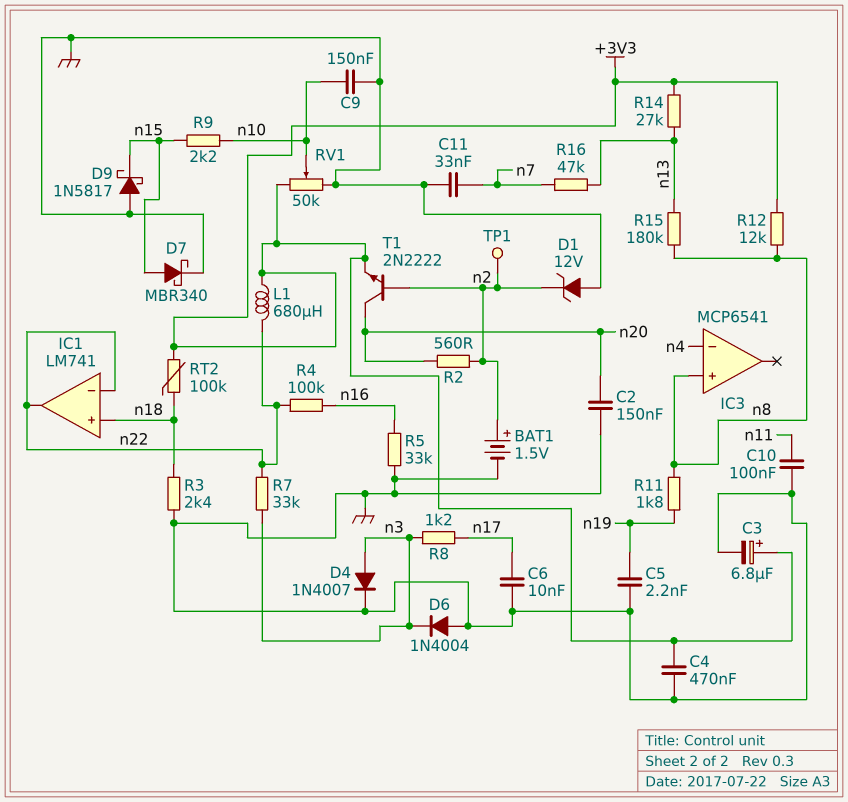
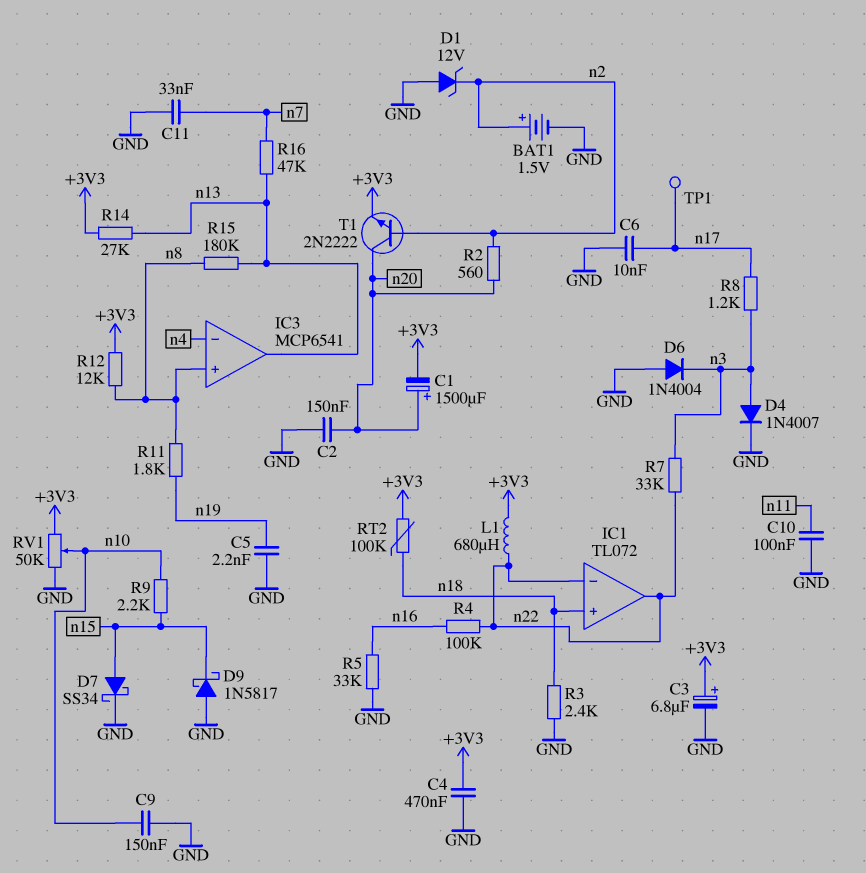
C1: none -> 1500uF (plus n20, minus +3V3)
D7: schottky MBR340 (A n15, K GND) -> schottky SS34 (A n15, K GND)
IC1: LM741 -> TL072
IC3 pin out: none -> n13
TP1: test point (n2) -> test point (n17)

